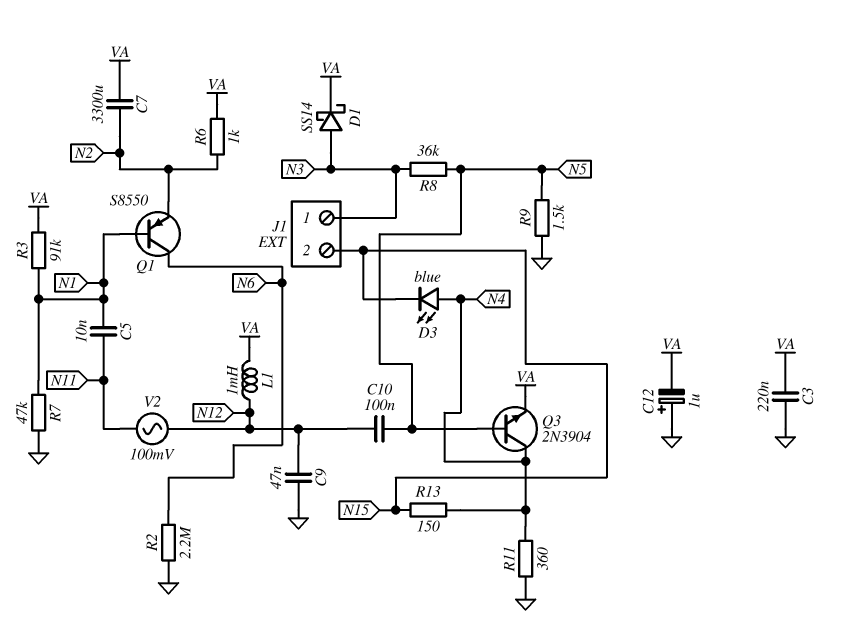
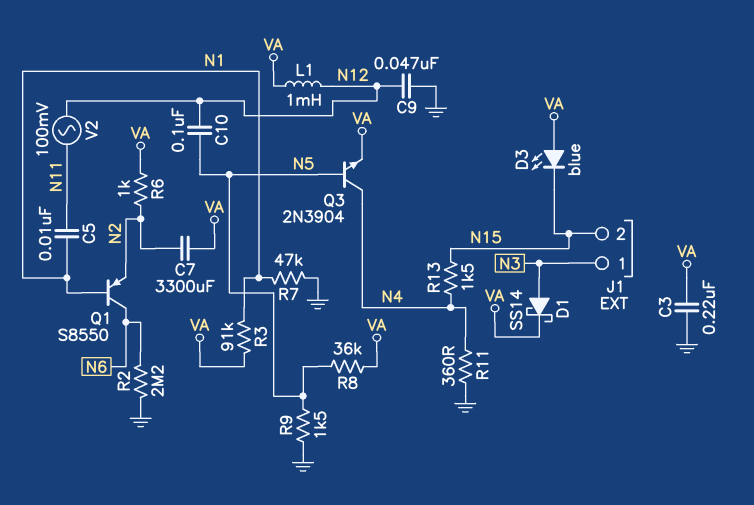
C12: 1uF (plus GND, minus VA) -> none
D3: LED blue (A N4, K N15) -> LED blue (A VA, K N15)
R8: 36k (N3, N5) -> 36k (N5, VA)
R13: 150 (N4, N15) -> 1.5k (N4, N15)

